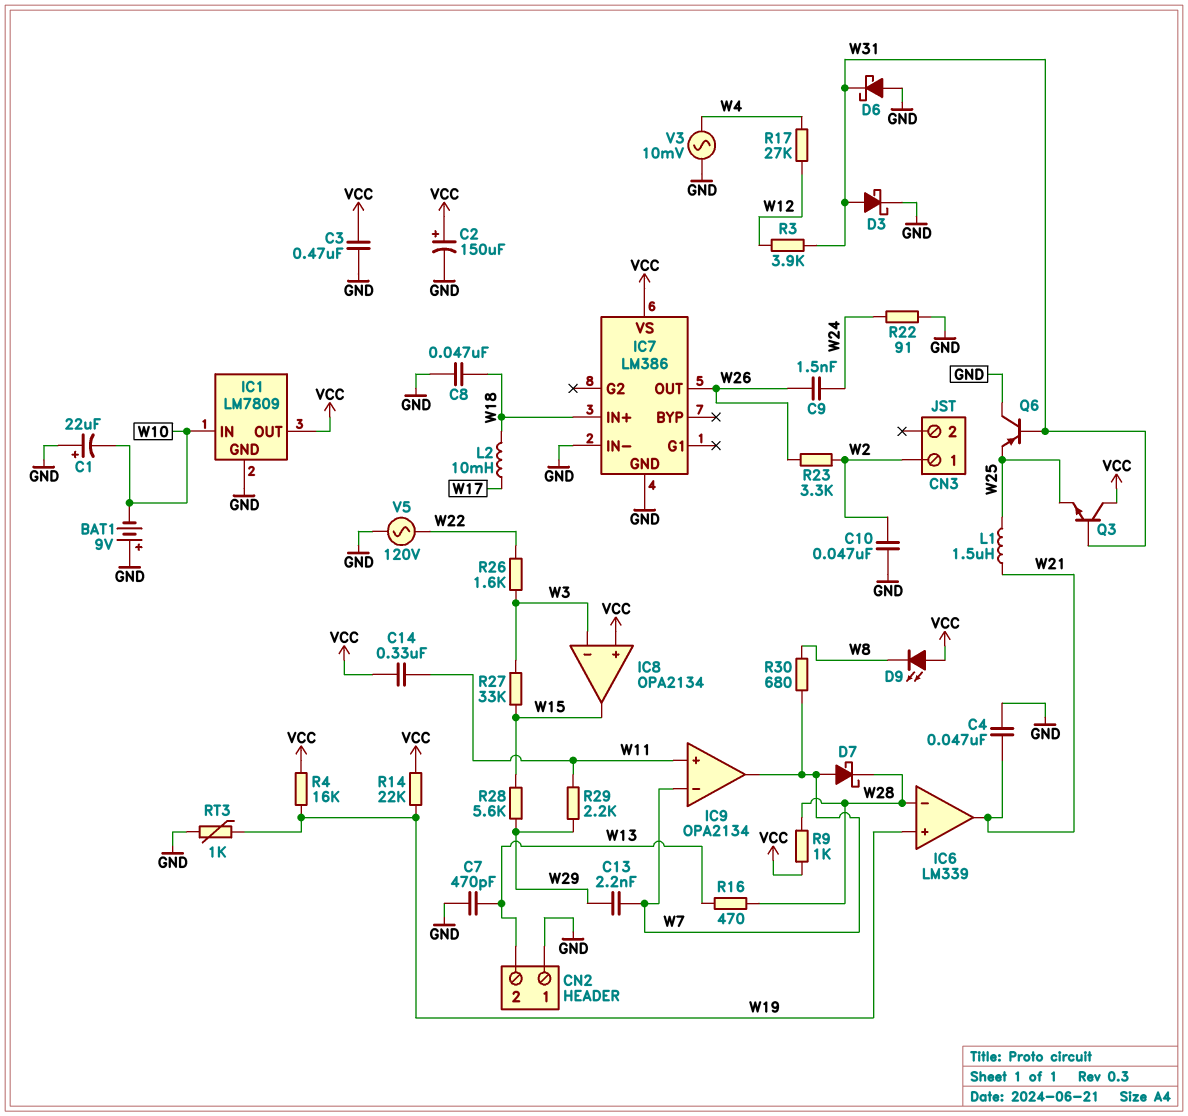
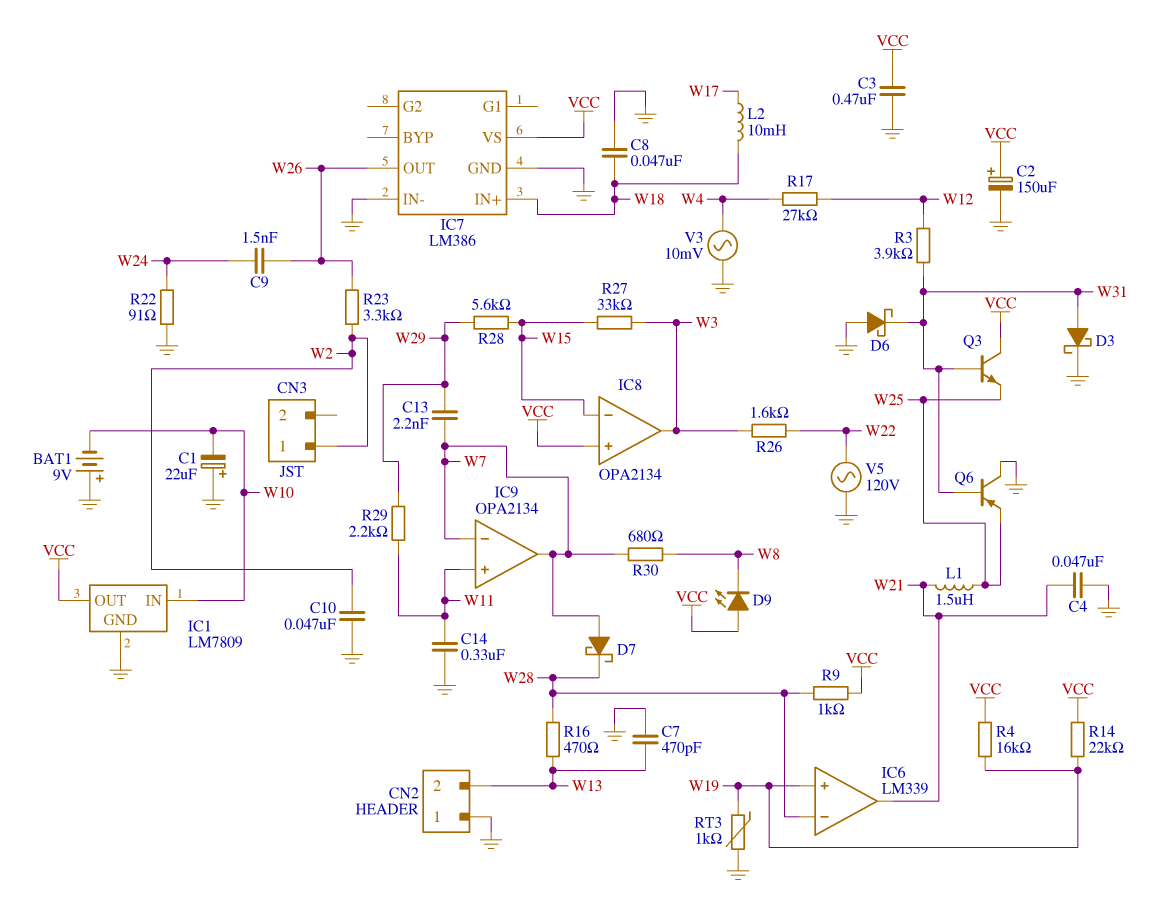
C14: 330nF (VCC, W11) -> 330nF (GND, W11)
IC8 pin in-: W3 -> W15
IC8 pin out: W15 -> W3

